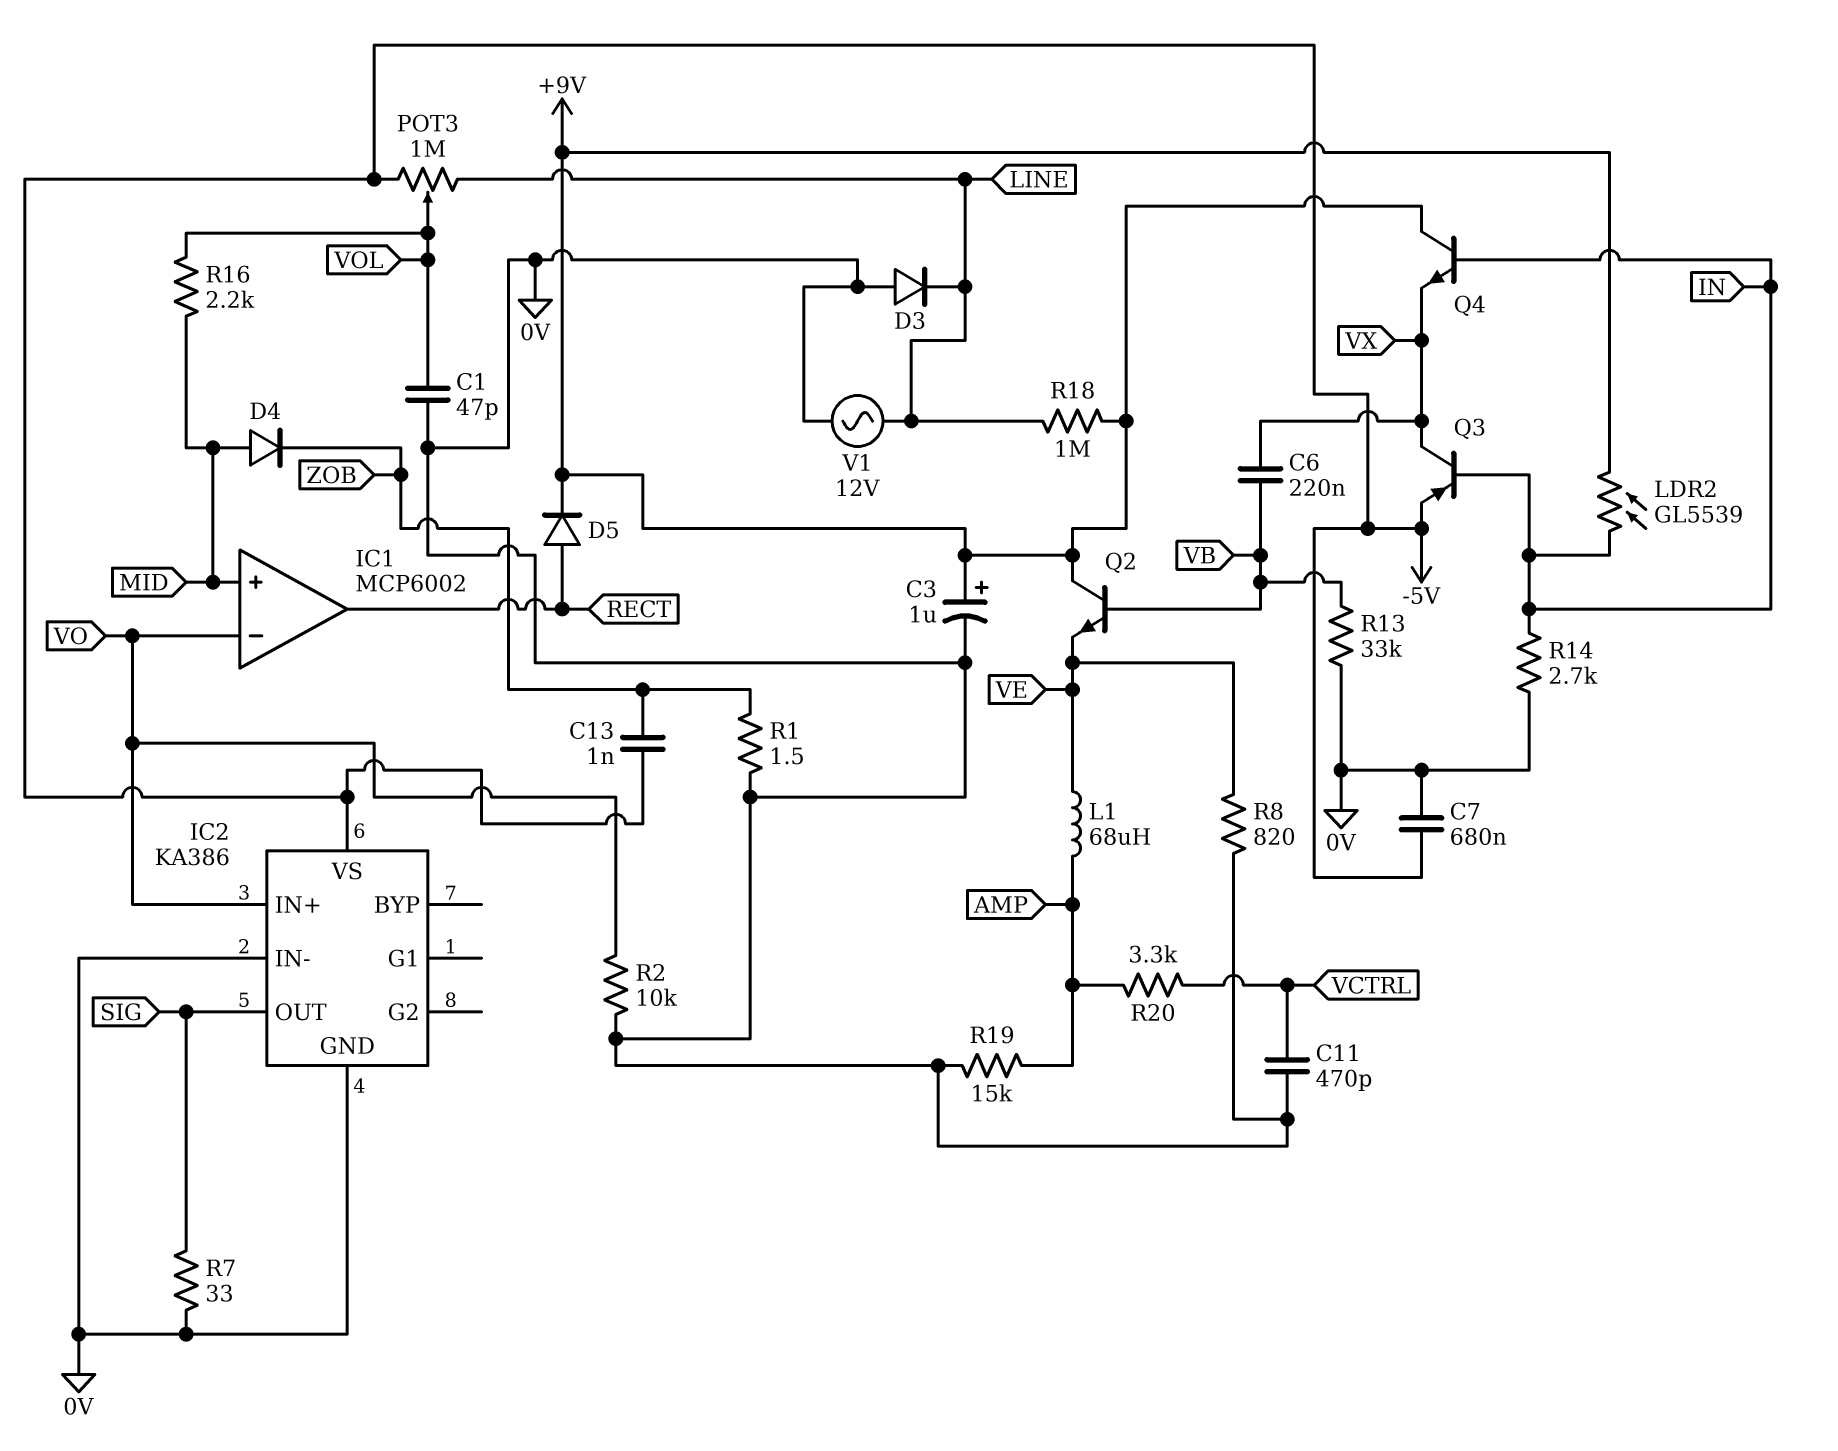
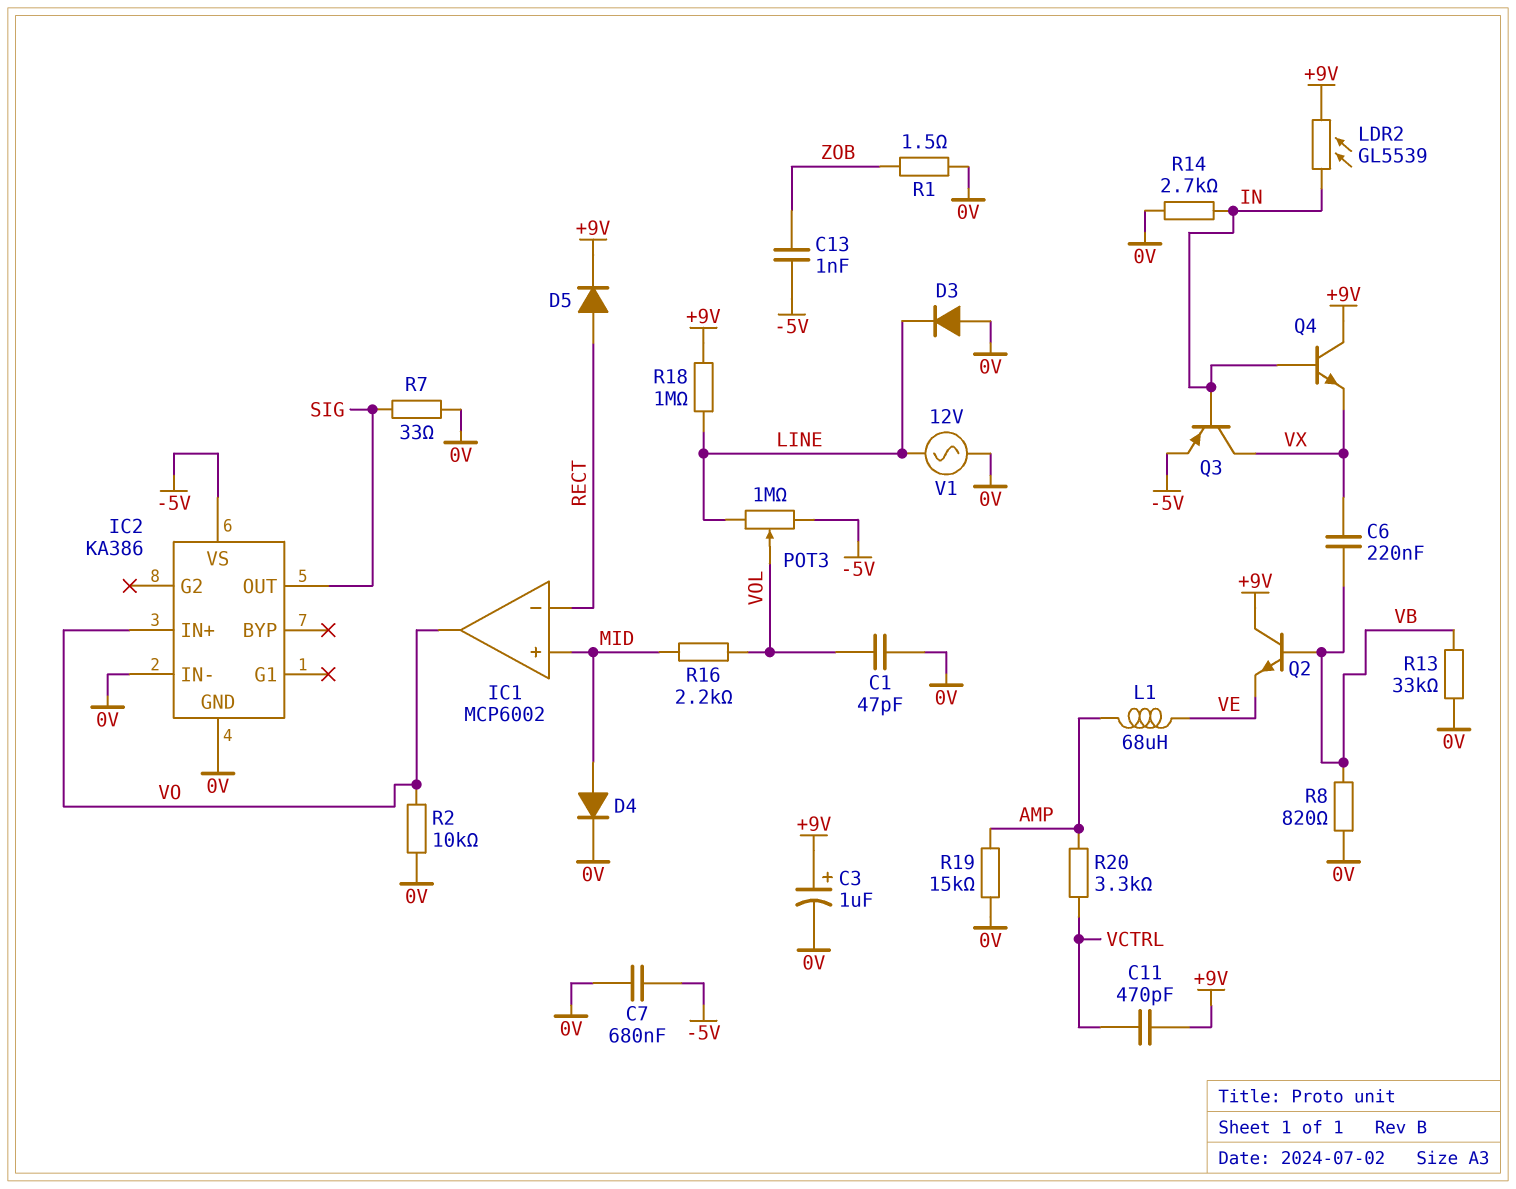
C11: 470pF (0V, VCTRL) -> 470pF (+9V, VCTRL)
D4: diode (A MID, K ZOB) -> diode (A MID, K 0V)
IC1 pin in-: VO -> RECT
IC1 pin out: RECT -> VO
R8: 820 (0V, VE) -> 820 (0V, VB)

